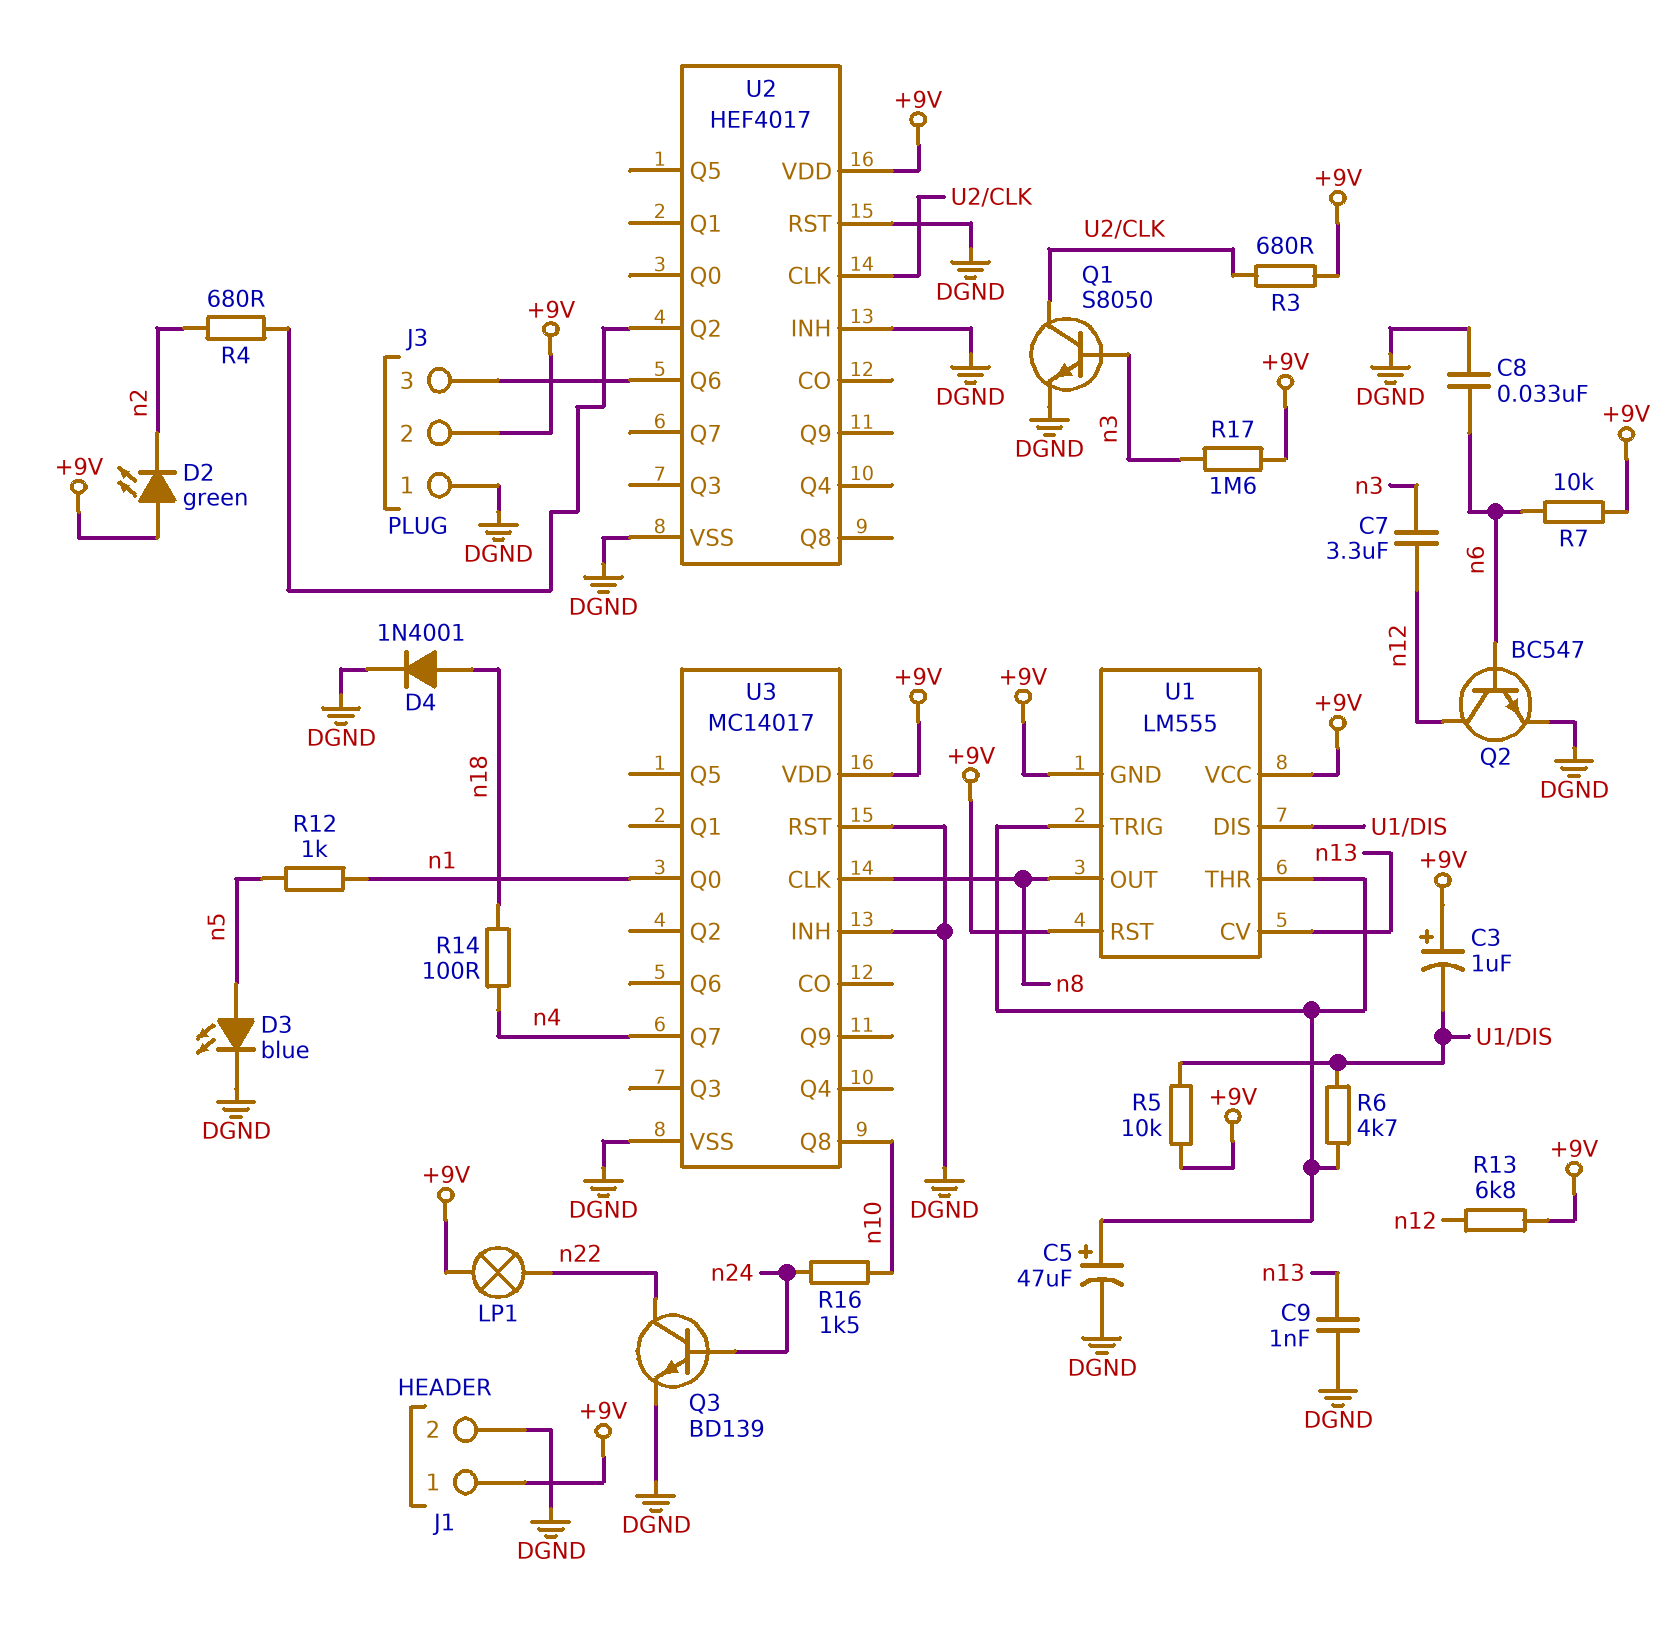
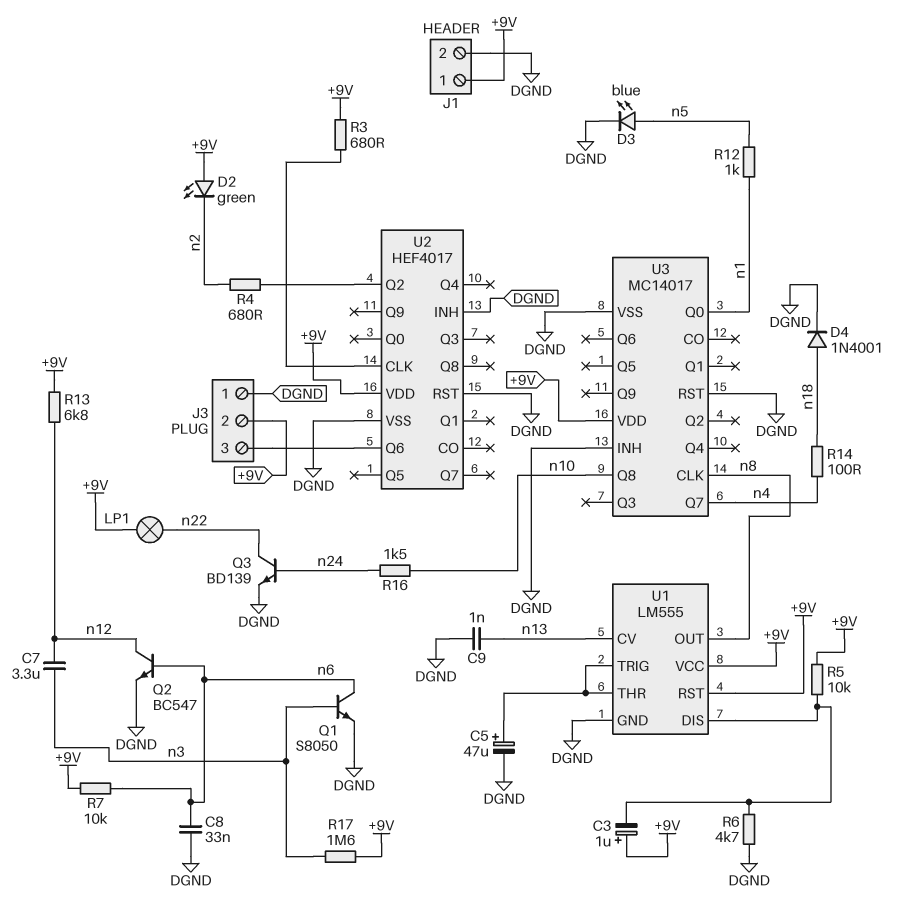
Q1: NPN S8050 (B n3, C U2/CLK, E DGND) -> NPN S8050 (B n3, C n6, E DGND)
R6: 4.7k (U1/DIS, U1/THR) -> 4.7k (DGND, U1/DIS)
U1 pin GND: +9V -> DGND

